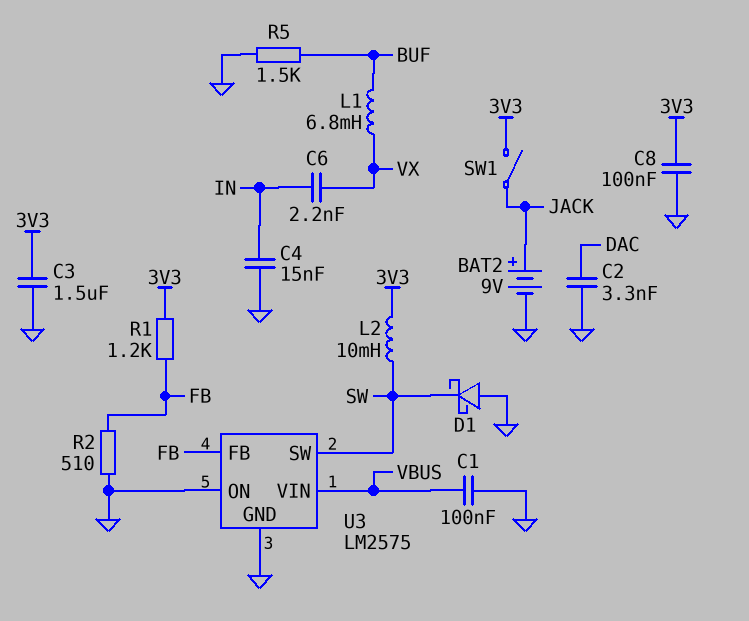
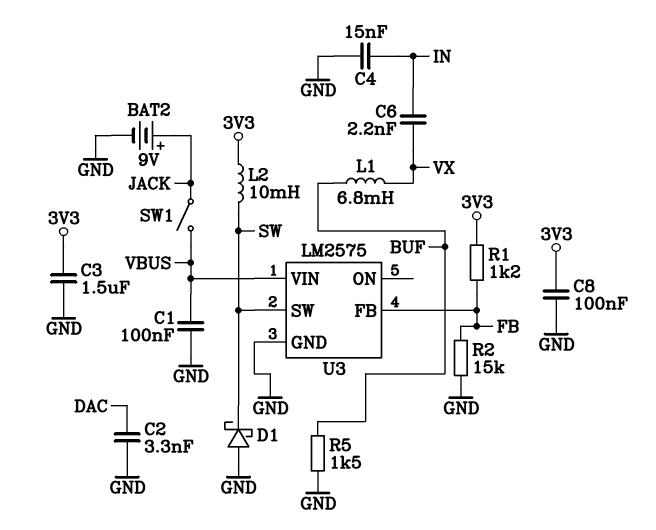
R2: 510 (FB, GND) -> 15k (FB, GND)
SW1: switch (3V3, JACK) -> switch (JACK, VBUS)
U3 pin ON: GND -> none

